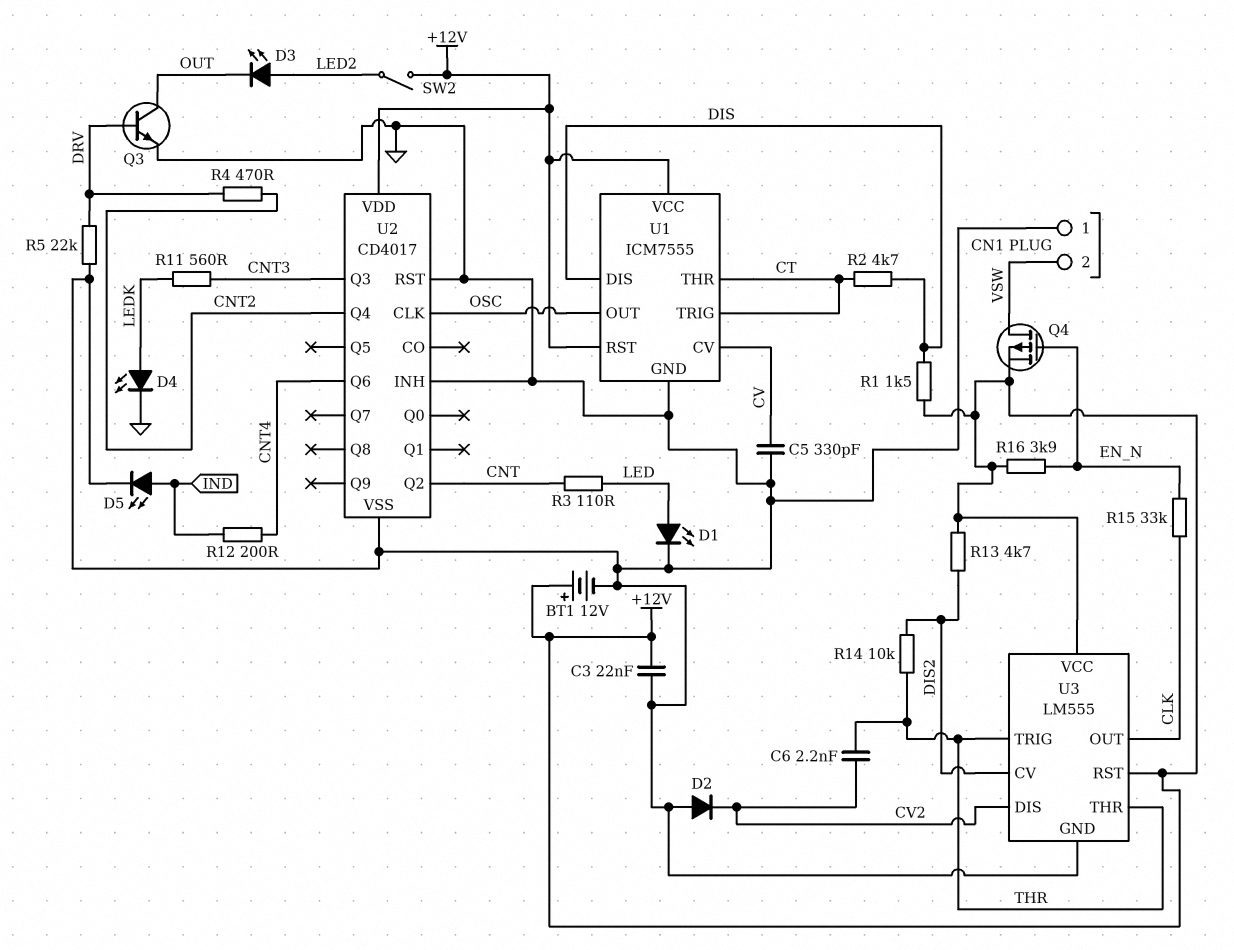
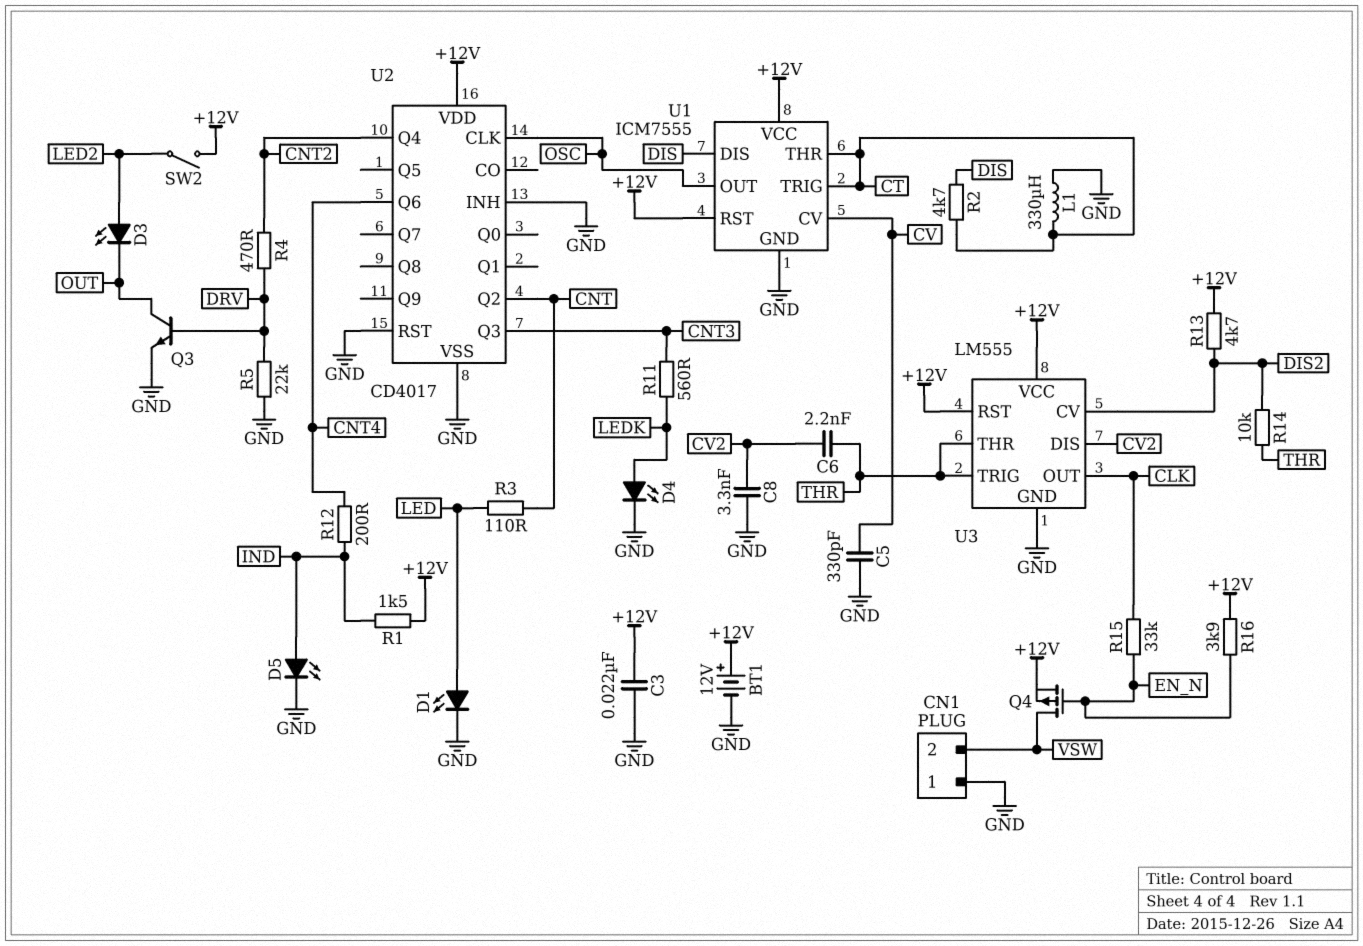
C8: none -> 3.3nF (CV2, GND)
D2: diode (A GND, K CV2) -> none
L1: none -> 330uH (CT, GND)
R1: 1.5k (+12V, DIS) -> 1.5k (+12V, IND)

